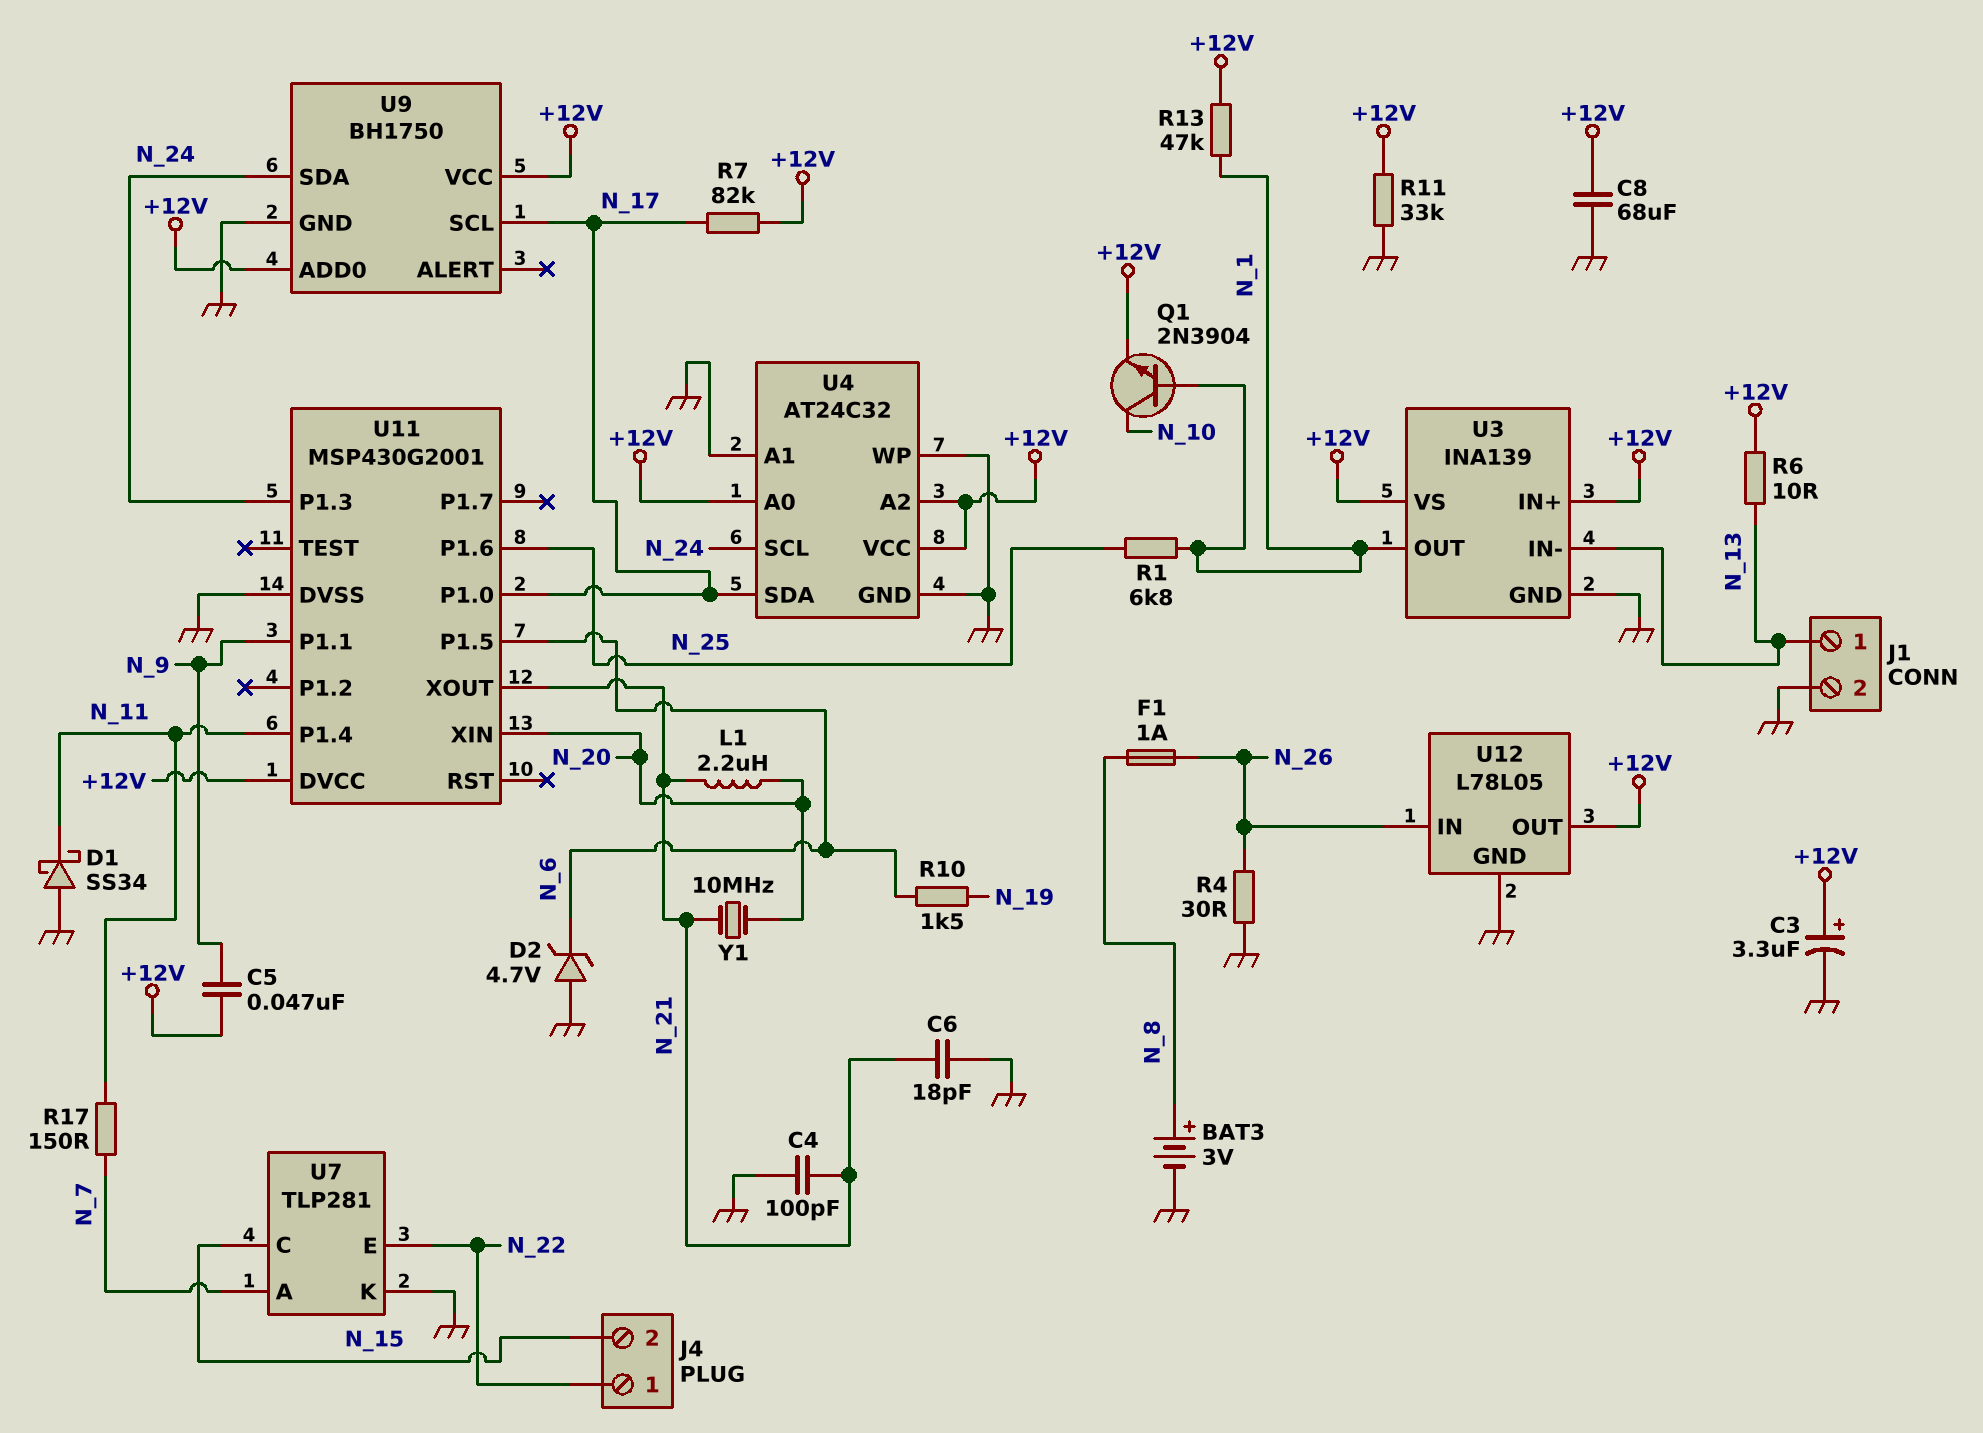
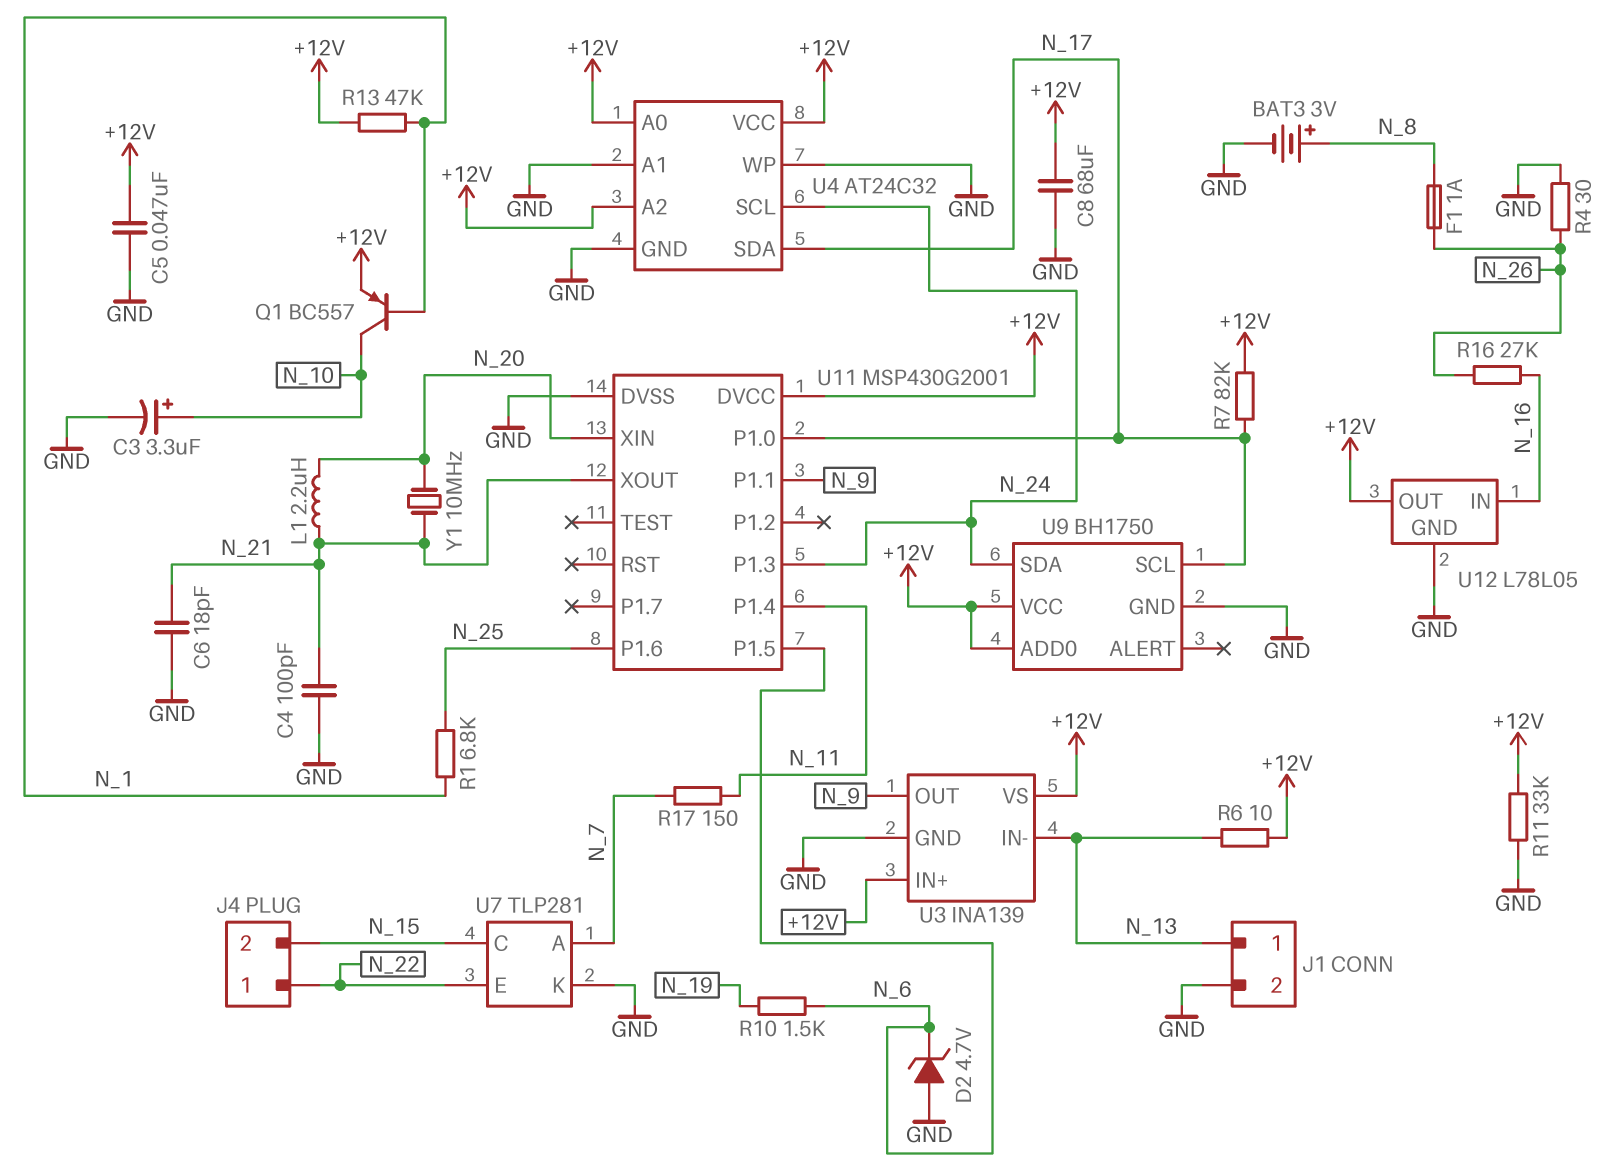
C3: 3.3uF (plus +12V, minus GND) -> 3.3uF (plus N_10, minus GND)
C5: 47nF (+12V, N_9) -> 47nF (+12V, GND)
D1: schottky SS34 (A GND, K N_11) -> none
Q1: NPN 2N3904 (B N_1, C N_10, E +12V) -> PNP BC557 (B N_1, C N_10, E +12V)
R16: none -> 27k (N_16, N_26)
U3 pin OUT: N_1 -> N_9
U12 pin IN: N_26 -> N_16

